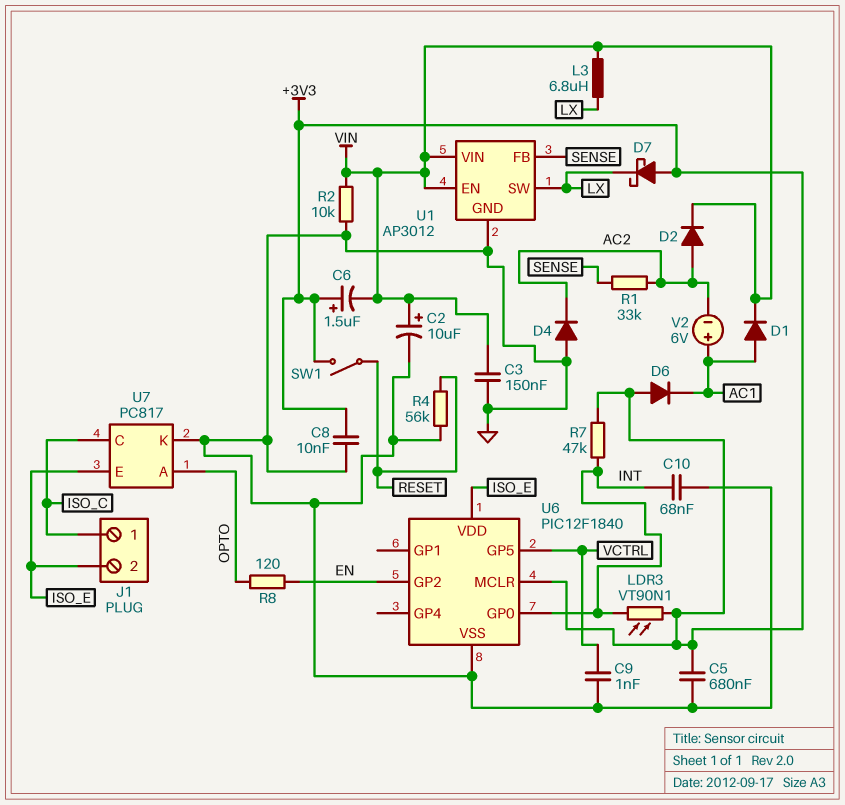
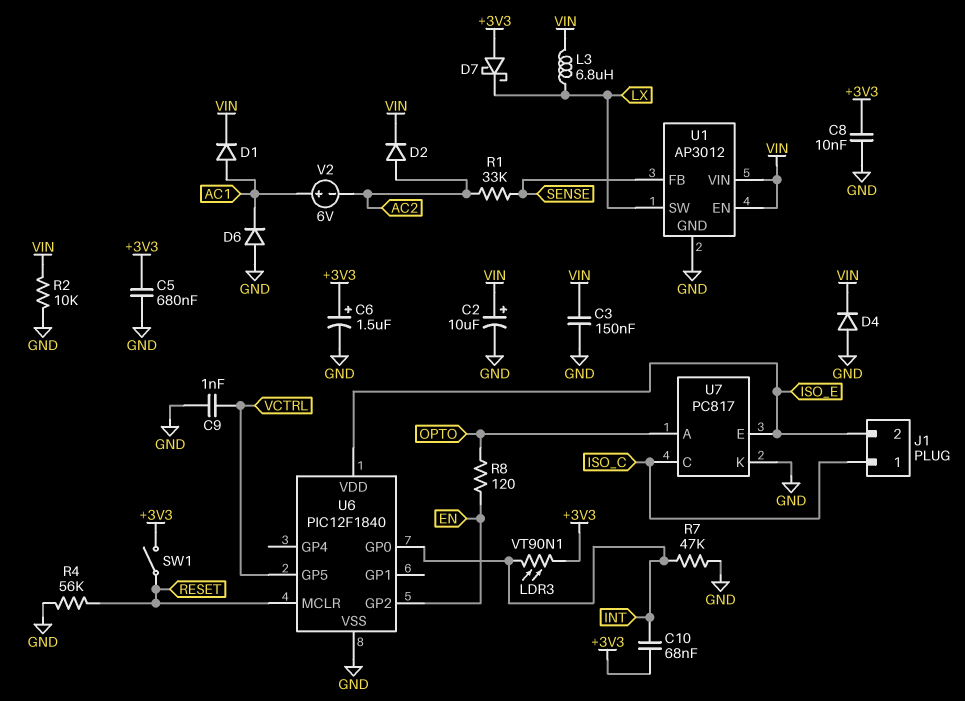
C6: 1.5uF (plus +3V3, minus VIN) -> 1.5uF (plus +3V3, minus GND)
C10: 68nF (GND, INT) -> 68nF (+3V3, INT)
D4: diode (A GND, K AC2) -> diode (A GND, K VIN)
D6: diode (A +3V3, K AC1) -> diode (A GND, K AC1)
R7: 47k (+3V3, INT) -> 47k (GND, INT)
U6 pin MCLR: +3V3 -> RESET

